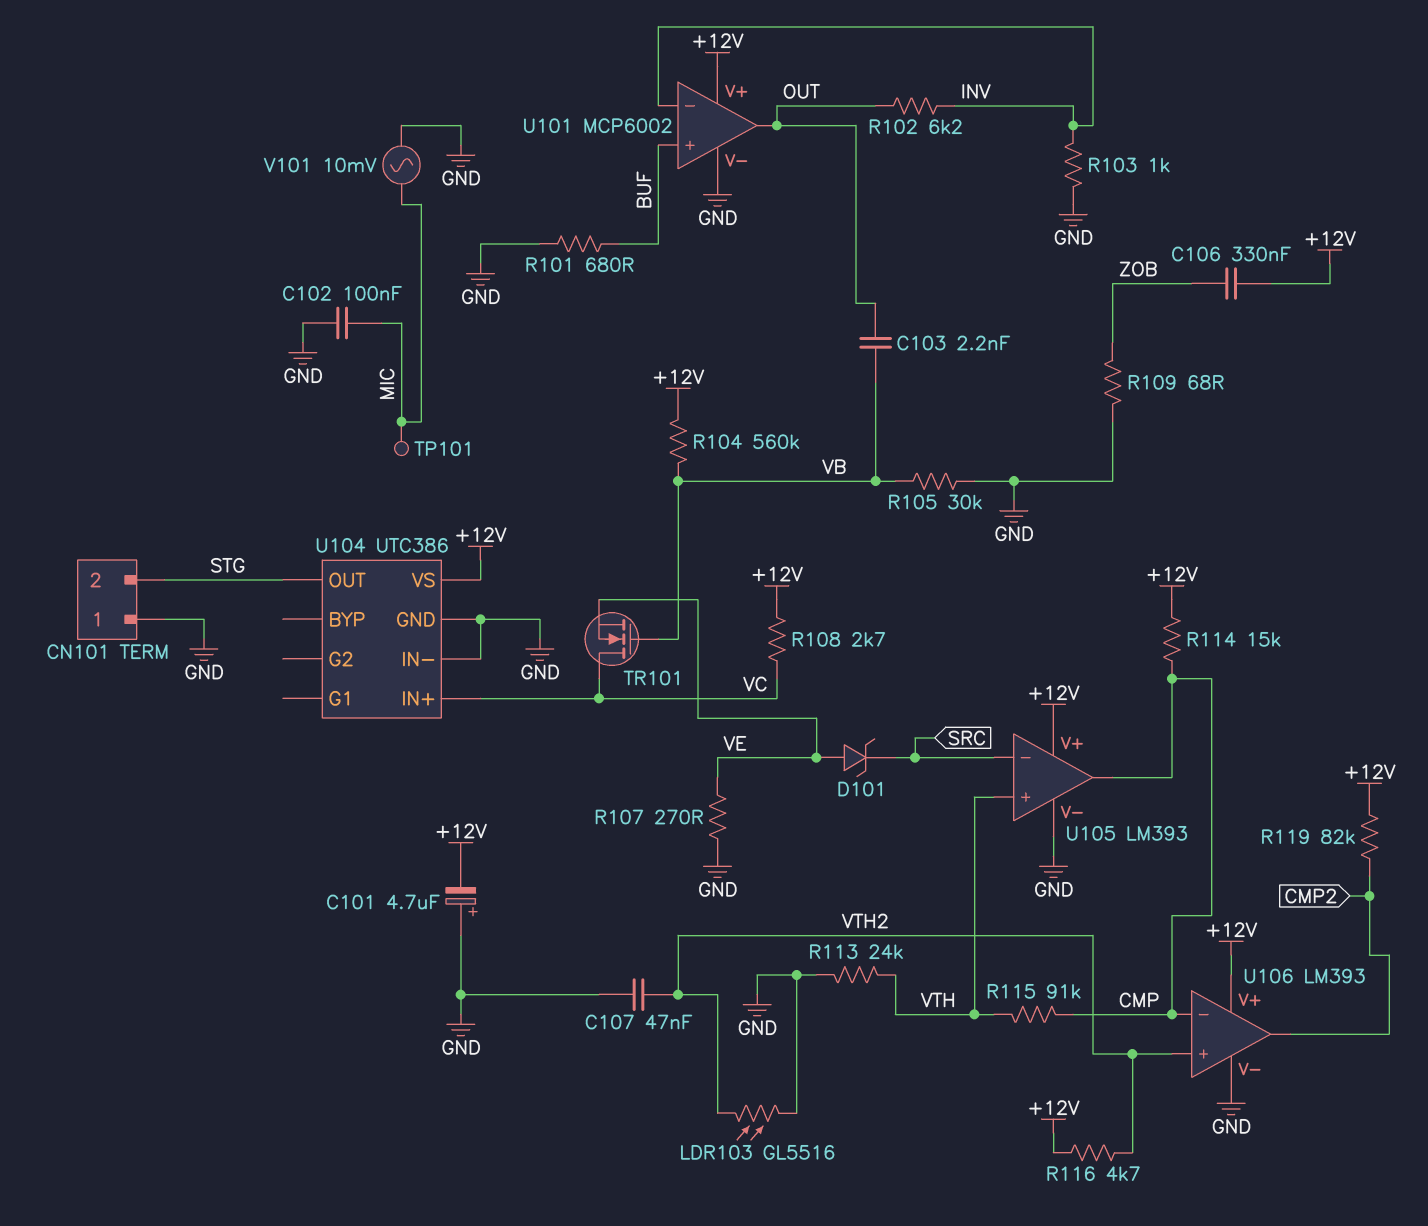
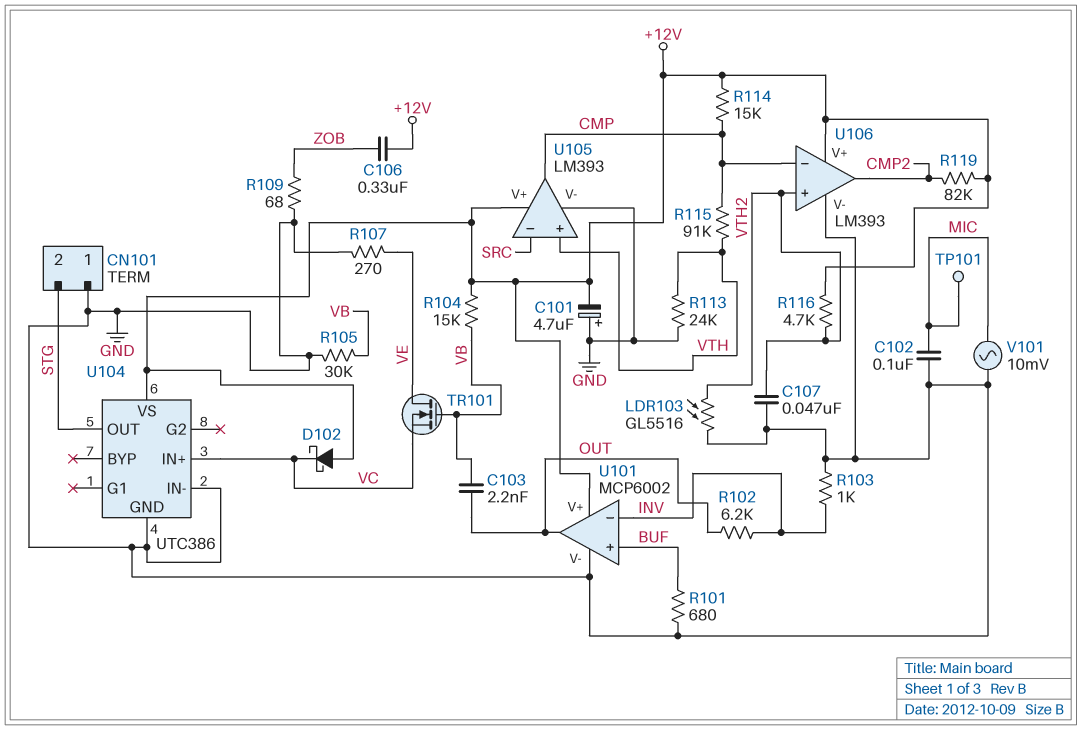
D101: zener (A VE, K SRC) -> none
D102: none -> schottky (A +12V, K VC)
R104: 560k (+12V, VB) -> 15k (+12V, VB)
R108: 2.7k (+12V, VC) -> none
TR101: NMOS (G VB, D VC, S VE) -> NMOS (G VB, D VE, S VC)

